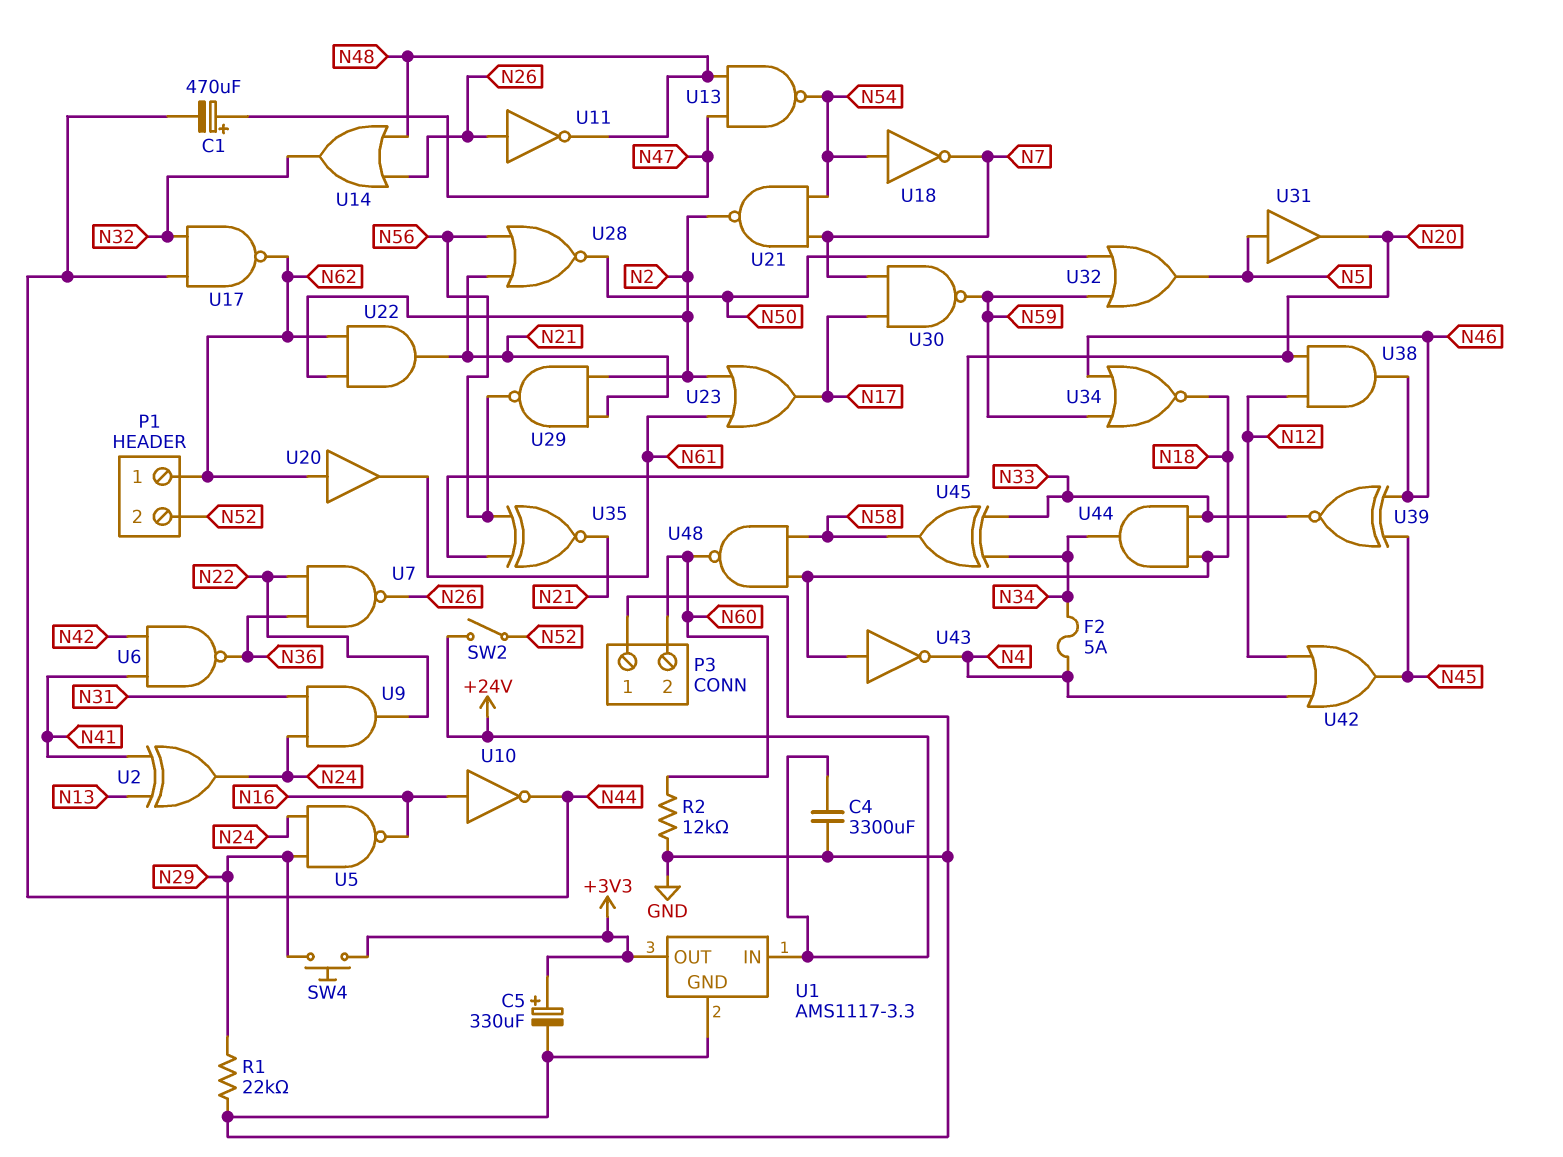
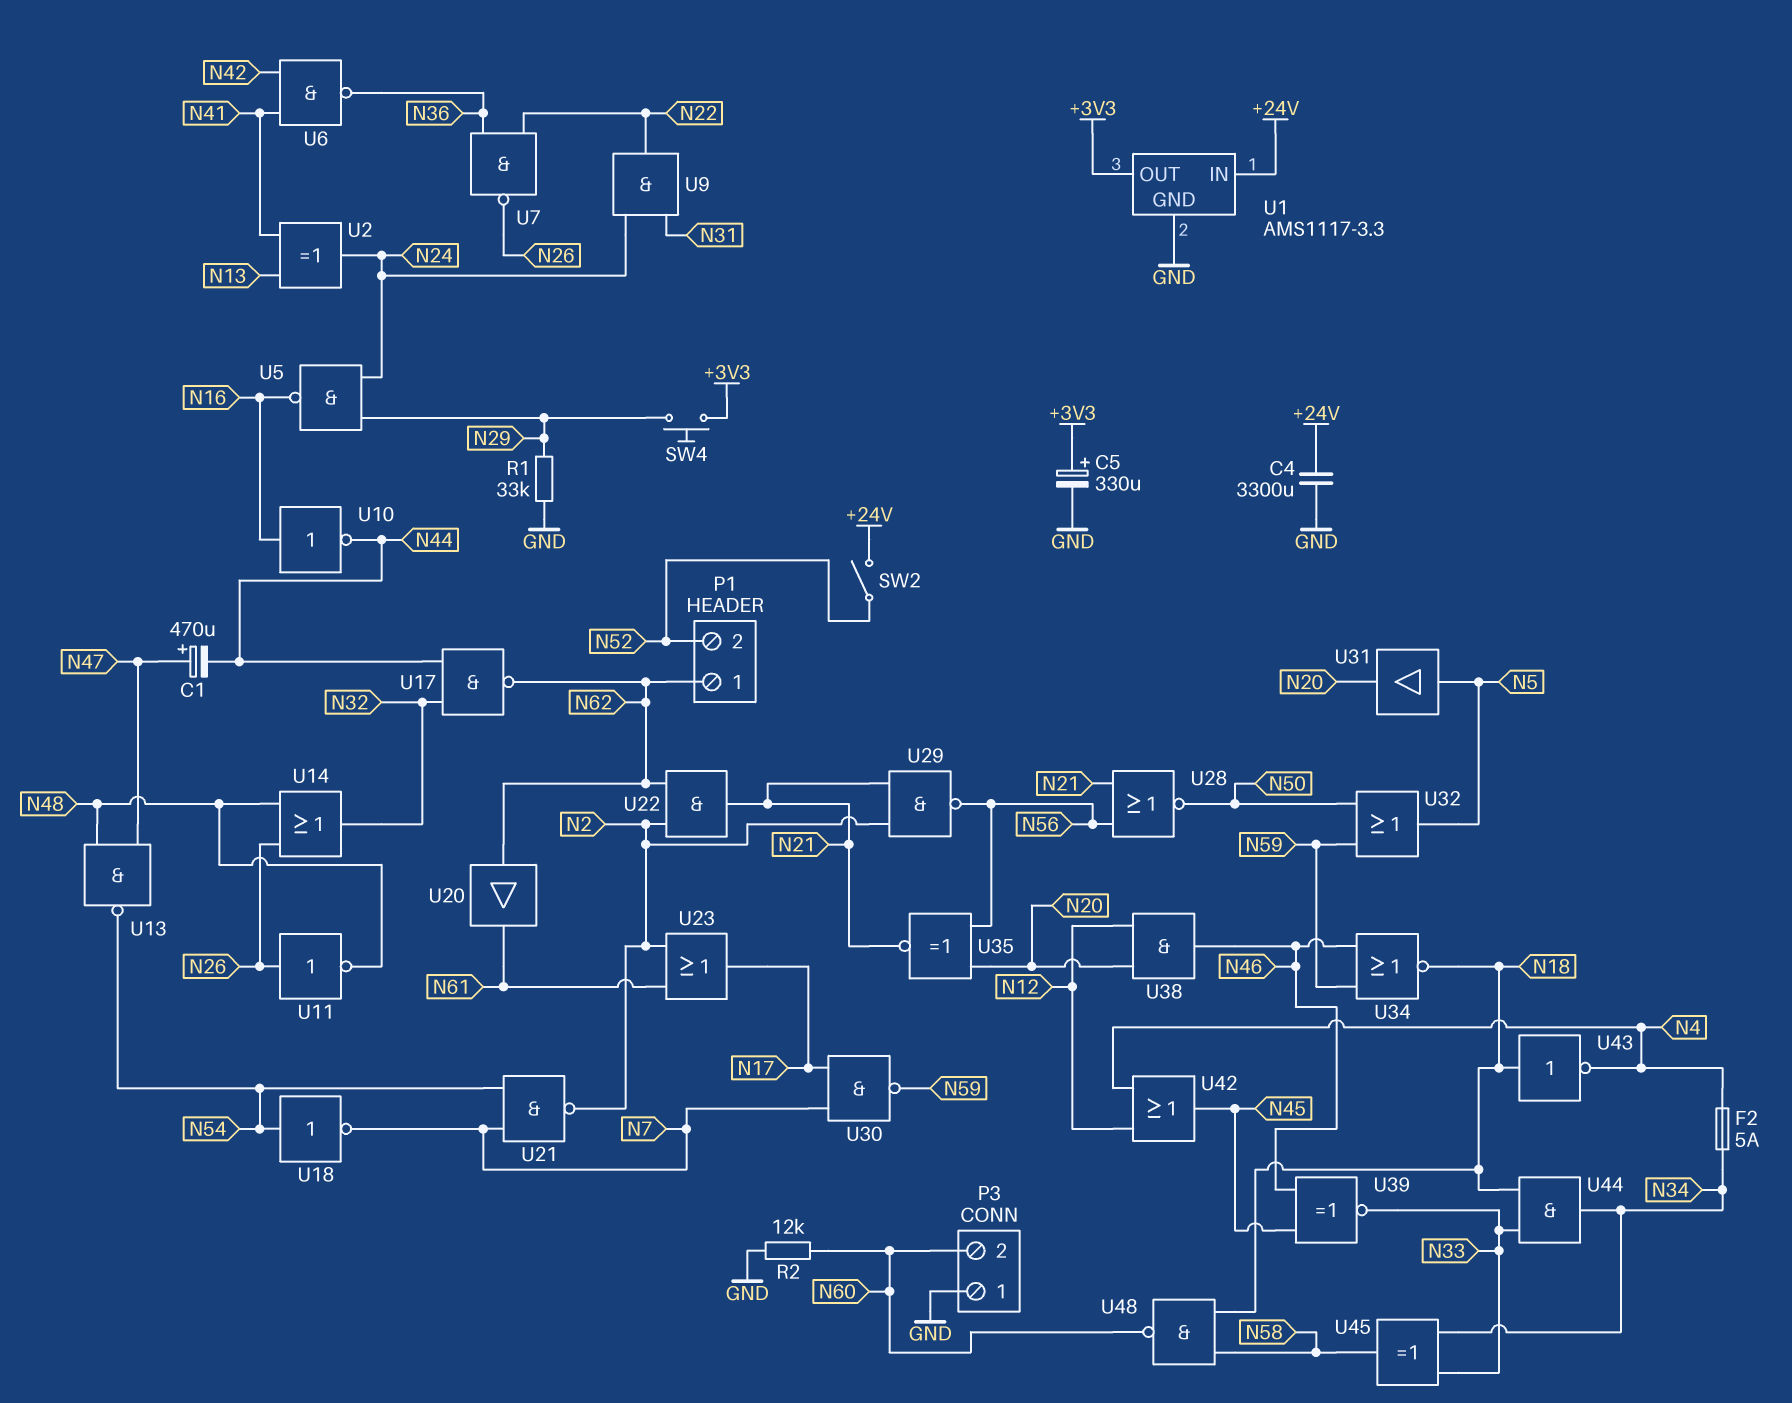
R1: 22k (GND, N29) -> 33k (GND, N29)

